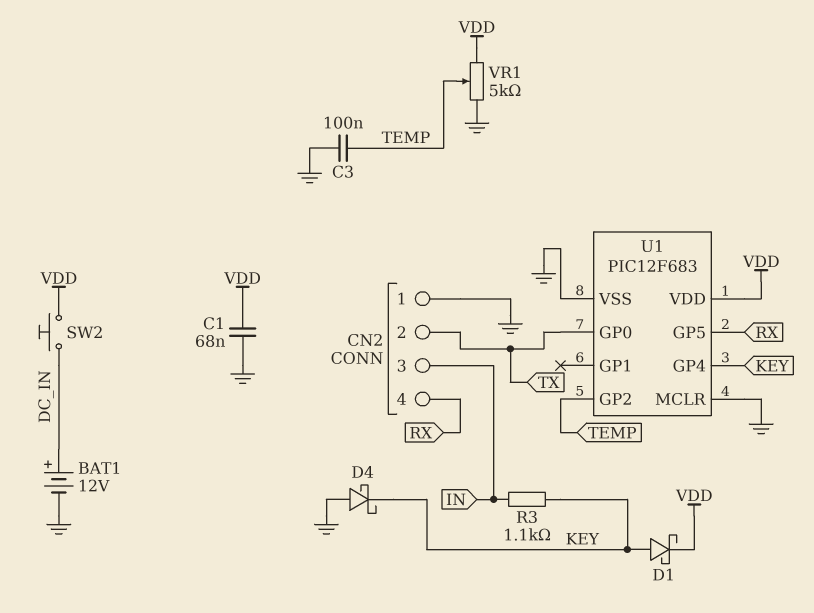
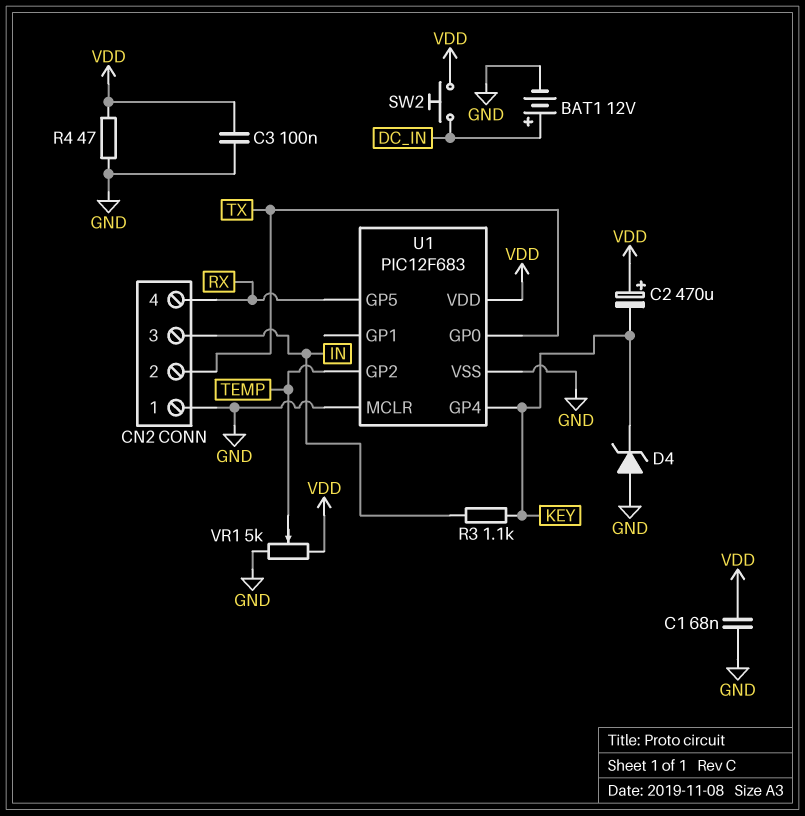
C2: none -> 470uF (plus VDD, minus KEY)
C3: 100nF (GND, TEMP) -> 100nF (GND, VDD)
D1: schottky (A KEY, K VDD) -> none
D4: schottky (A GND, K KEY) -> zener (A GND, K KEY)
R4: none -> 47 (GND, VDD)

